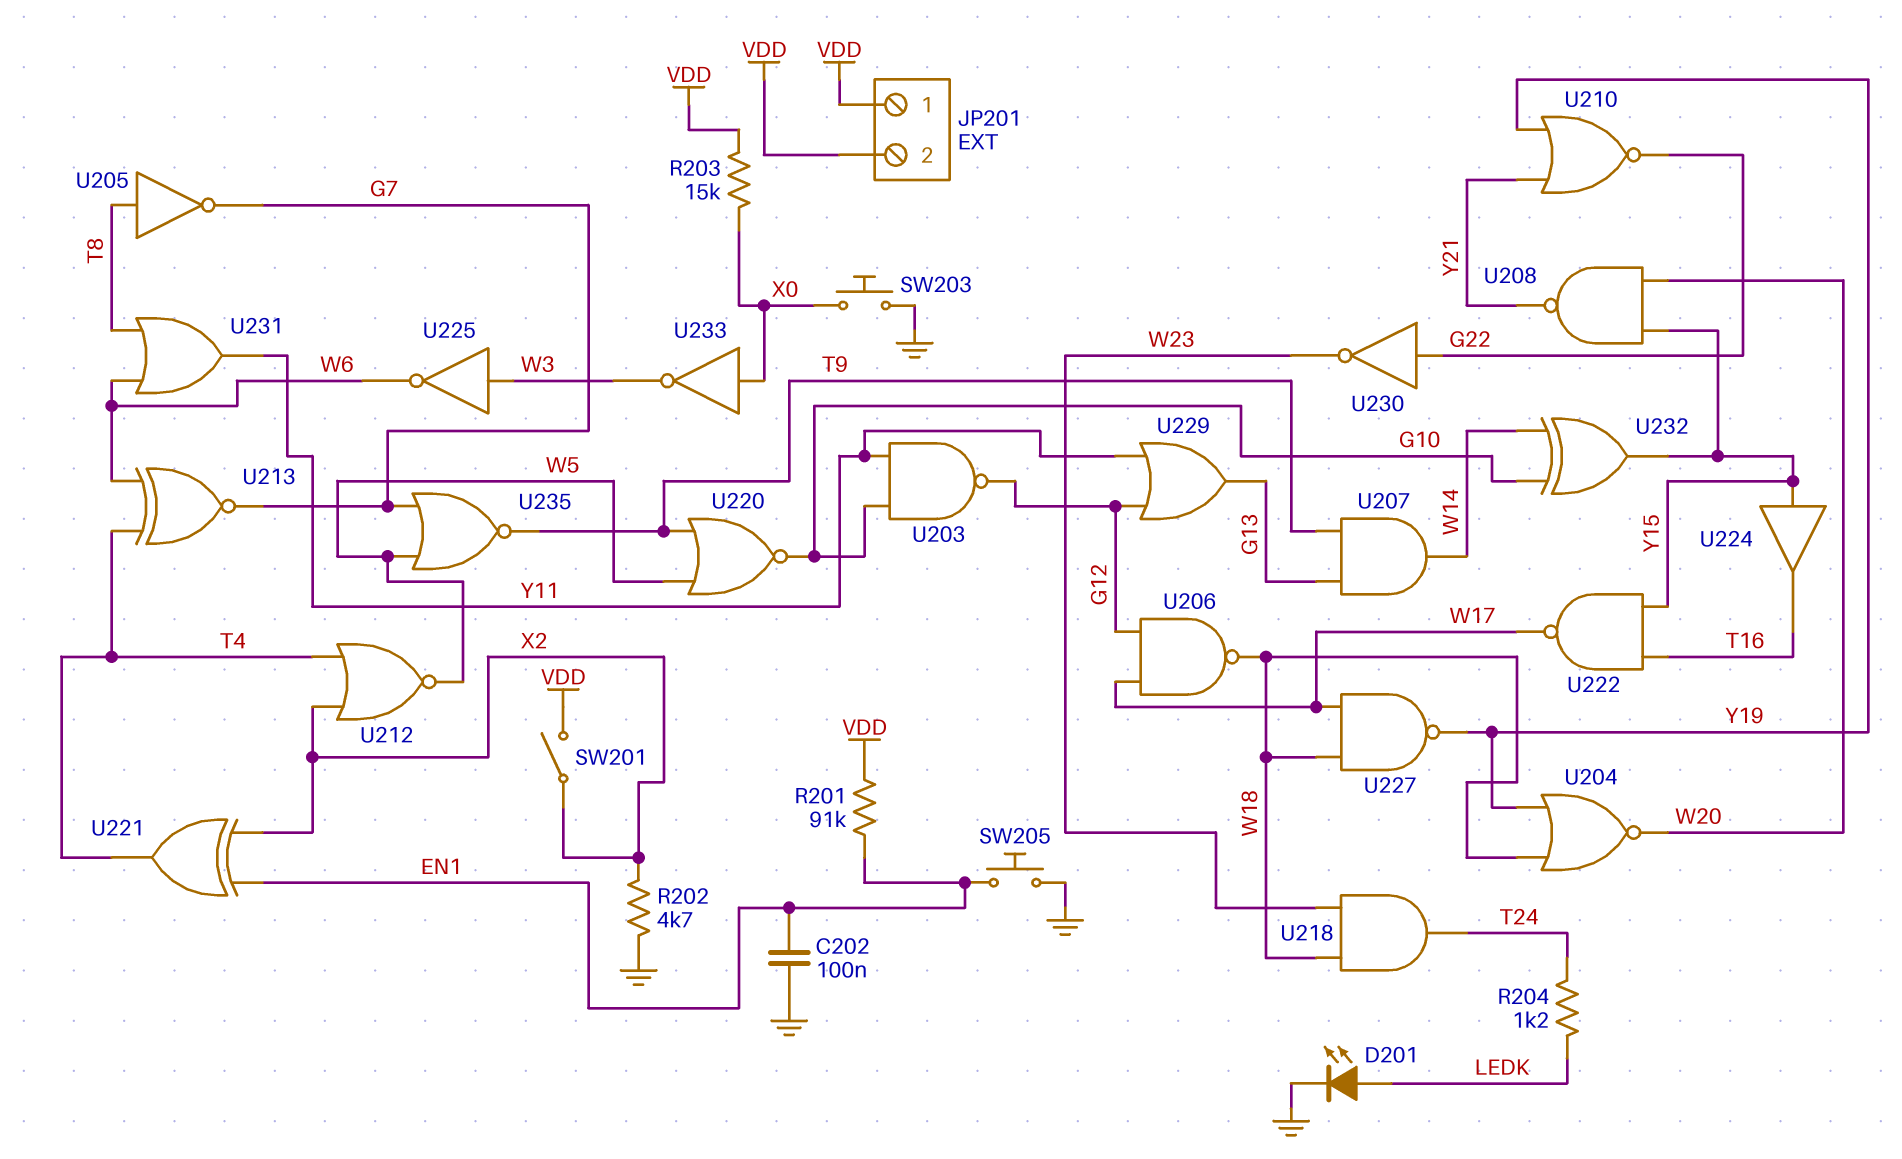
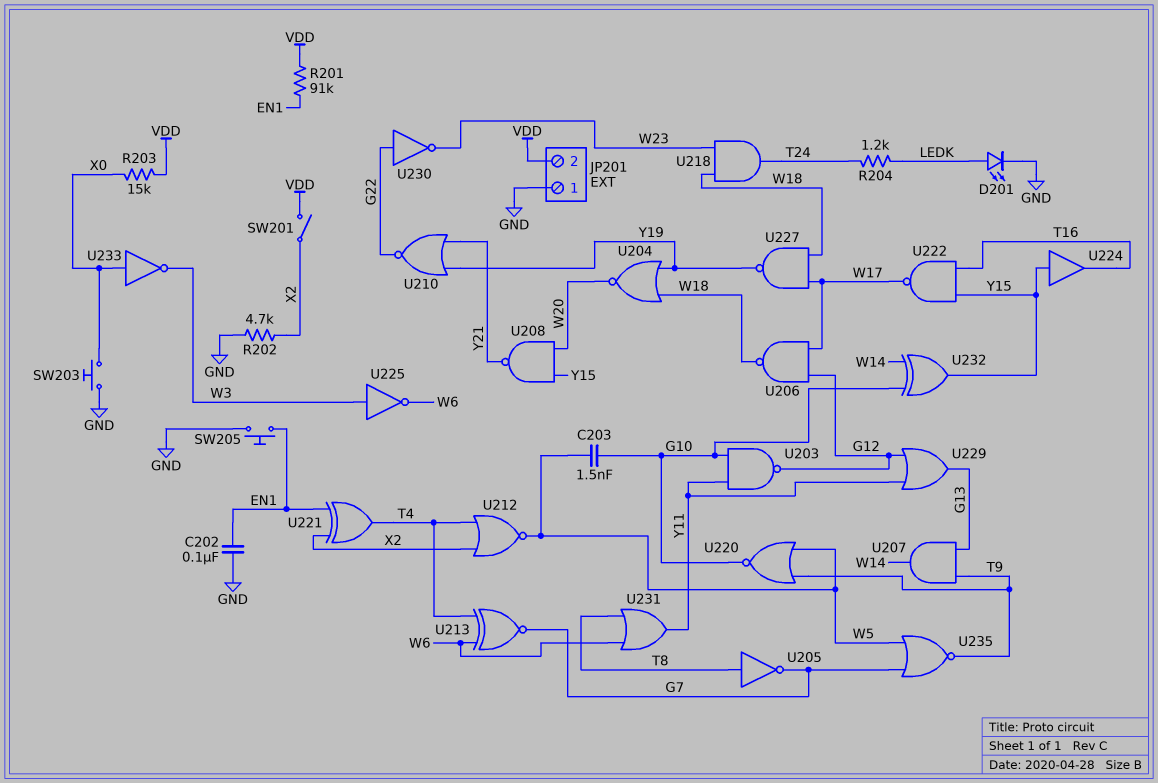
C203: none -> 1.5nF (G10, W5)
JP201 pin 1: VDD -> GND

